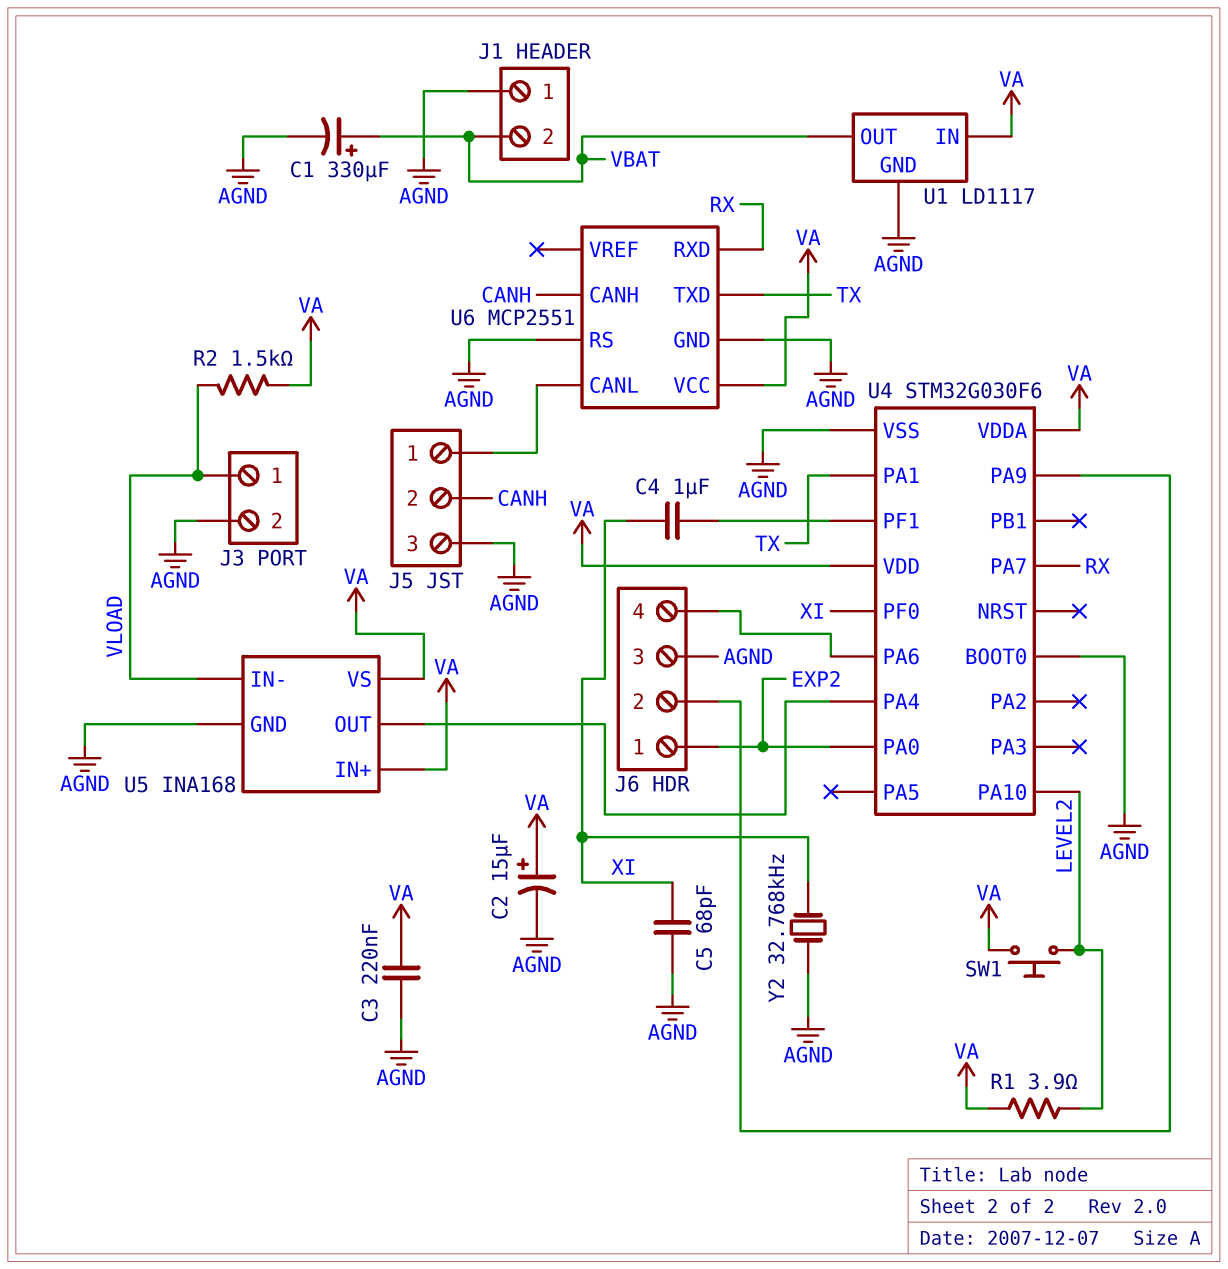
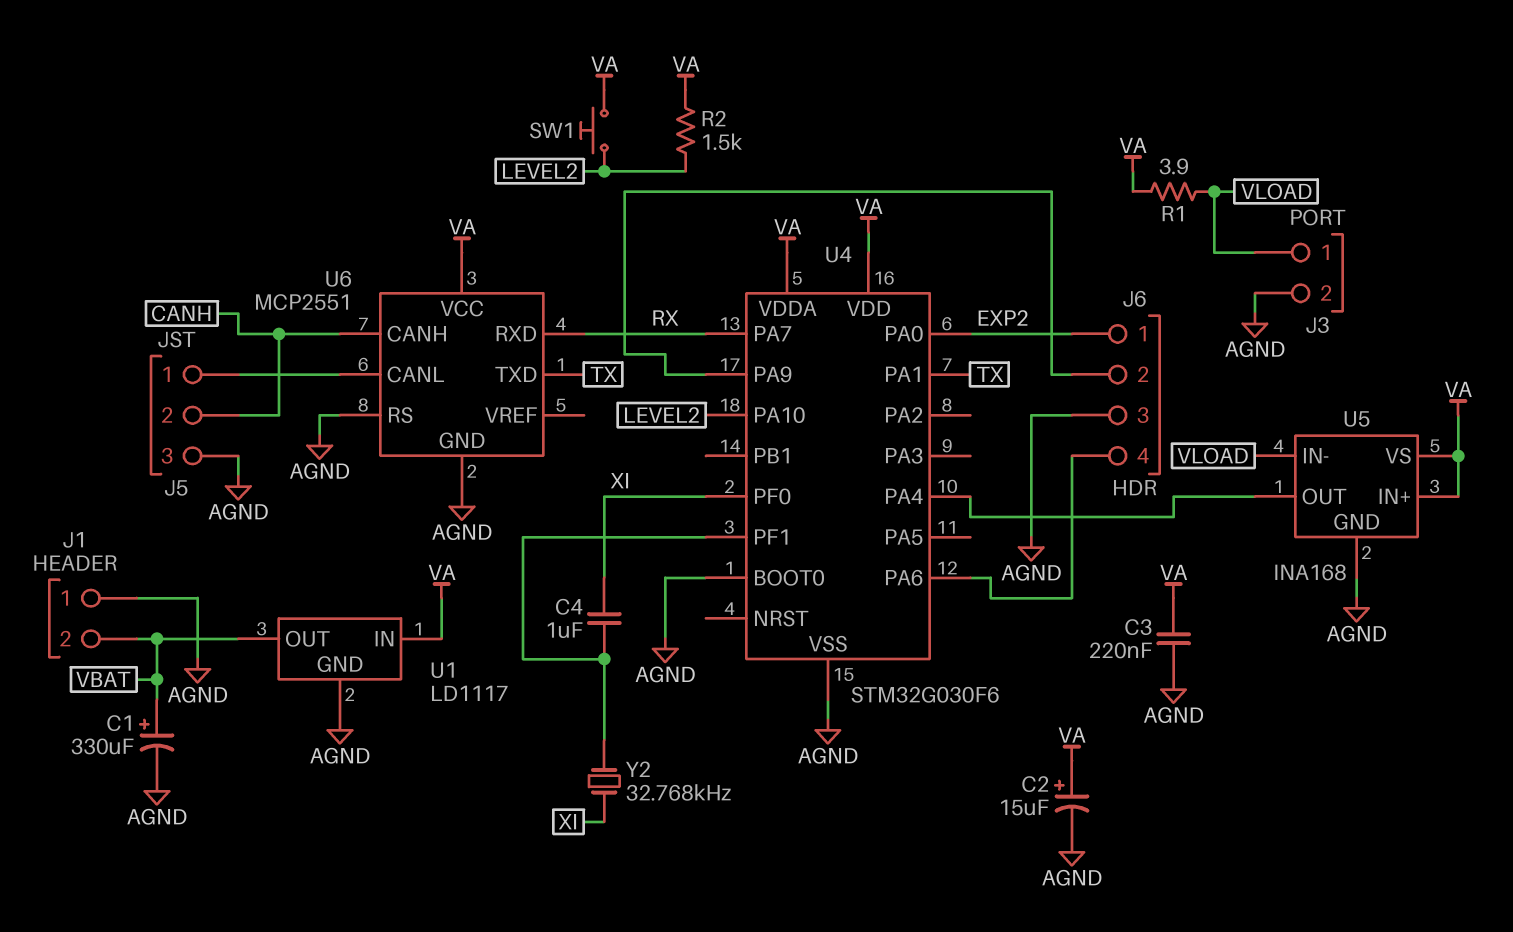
C5: 68pF (AGND, XI) -> none
R1: 3.9 (LEVEL2, VA) -> 3.9 (VA, VLOAD)
R2: 1.5k (VA, VLOAD) -> 1.5k (LEVEL2, VA)
Y2: 32.768kHz (AGND, XI) -> 32.768kHz (U4/PF1, XI)

